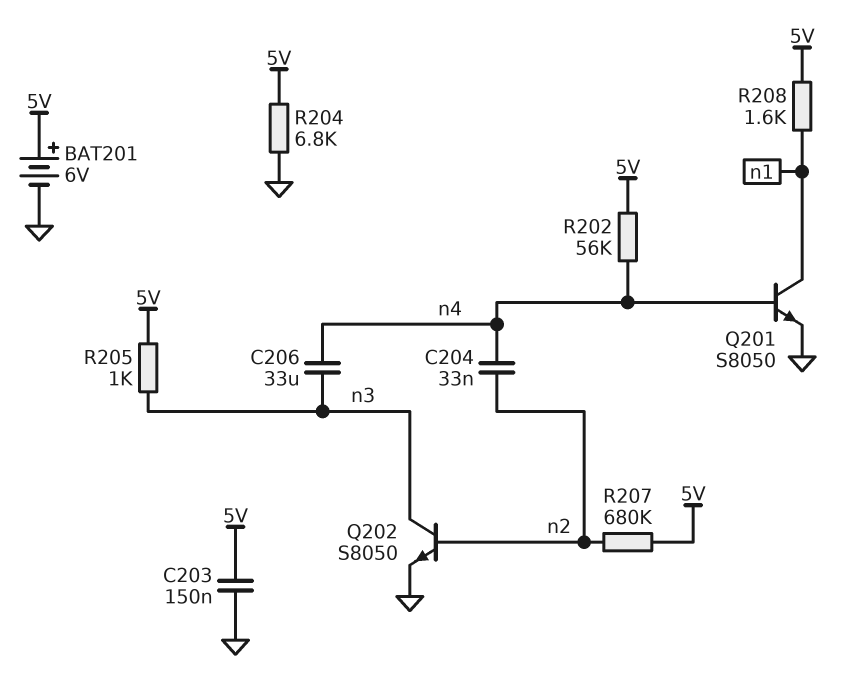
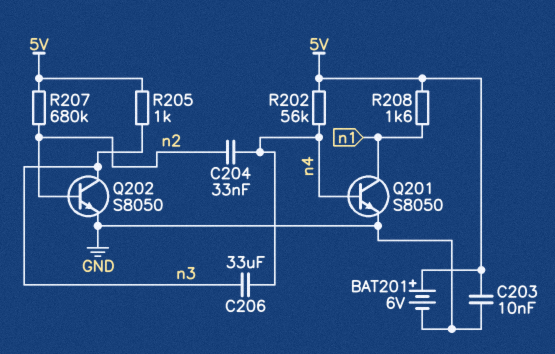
C203: 150nF (5V, GND) -> 10nF (5V, GND)
R204: 6.8k (5V, GND) -> none

